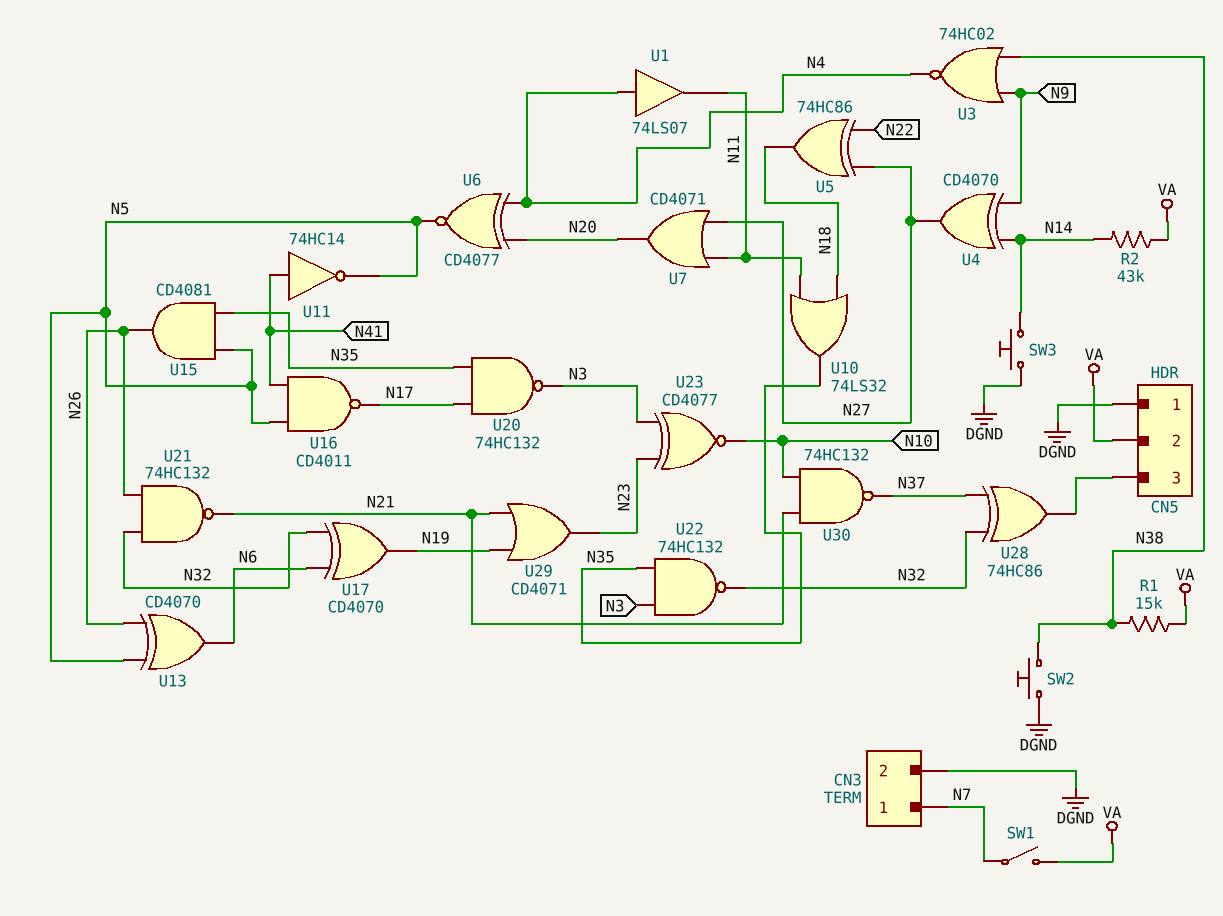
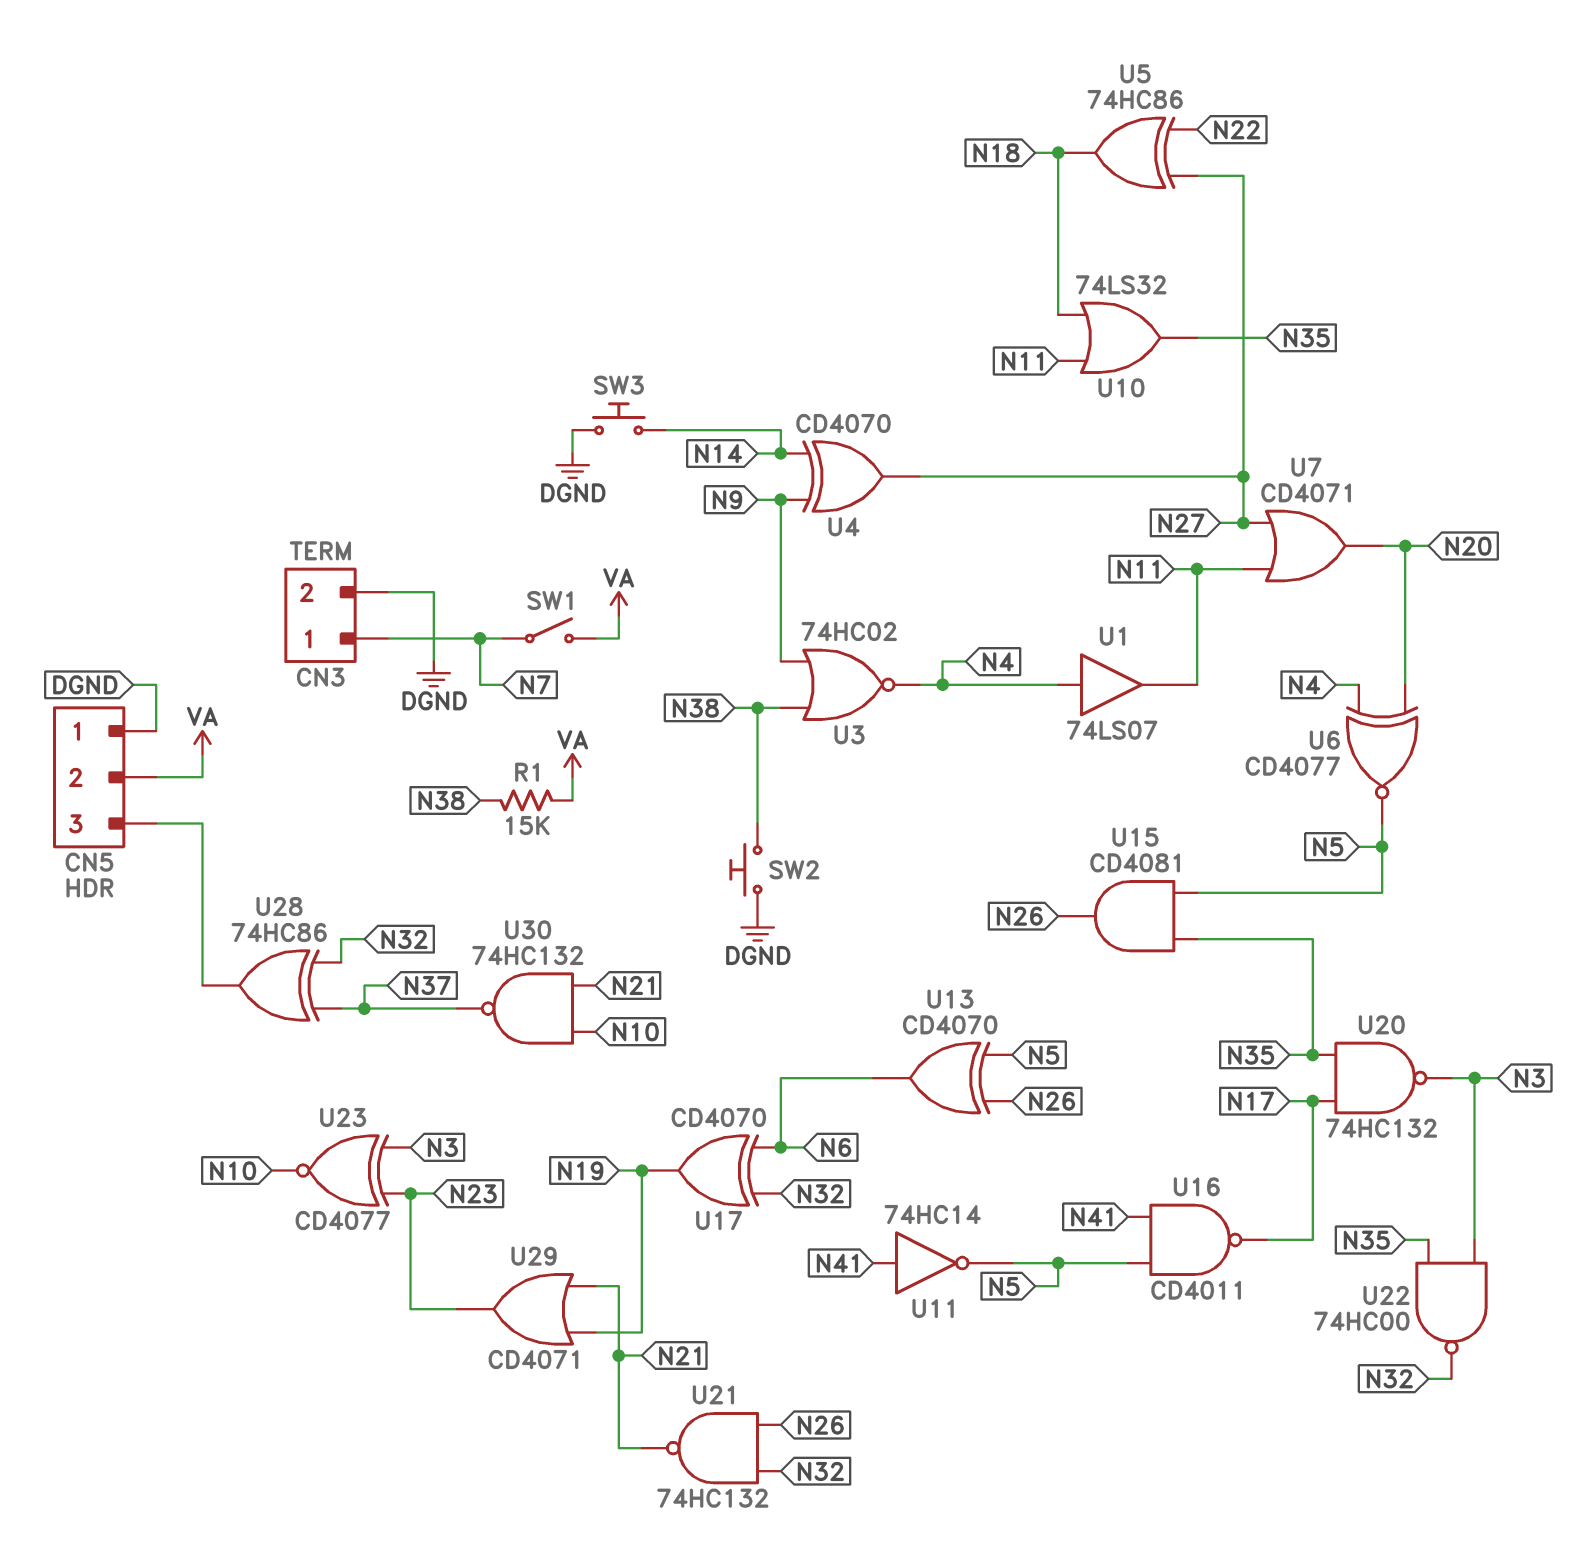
R2: 43k (N14, VA) -> none
U22: NAND 74HC132 (in N3, in N35, out N32) -> NAND 74HC00 (in N3, in N35, out N32)

